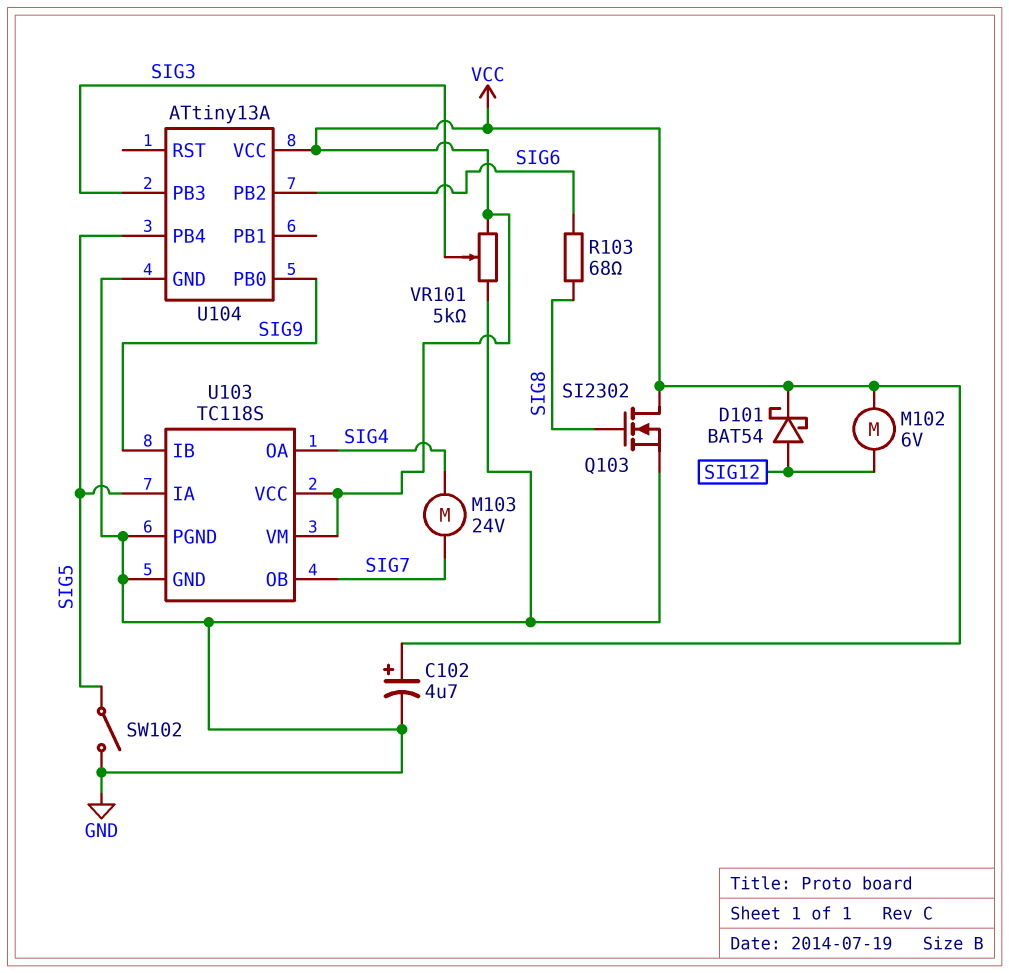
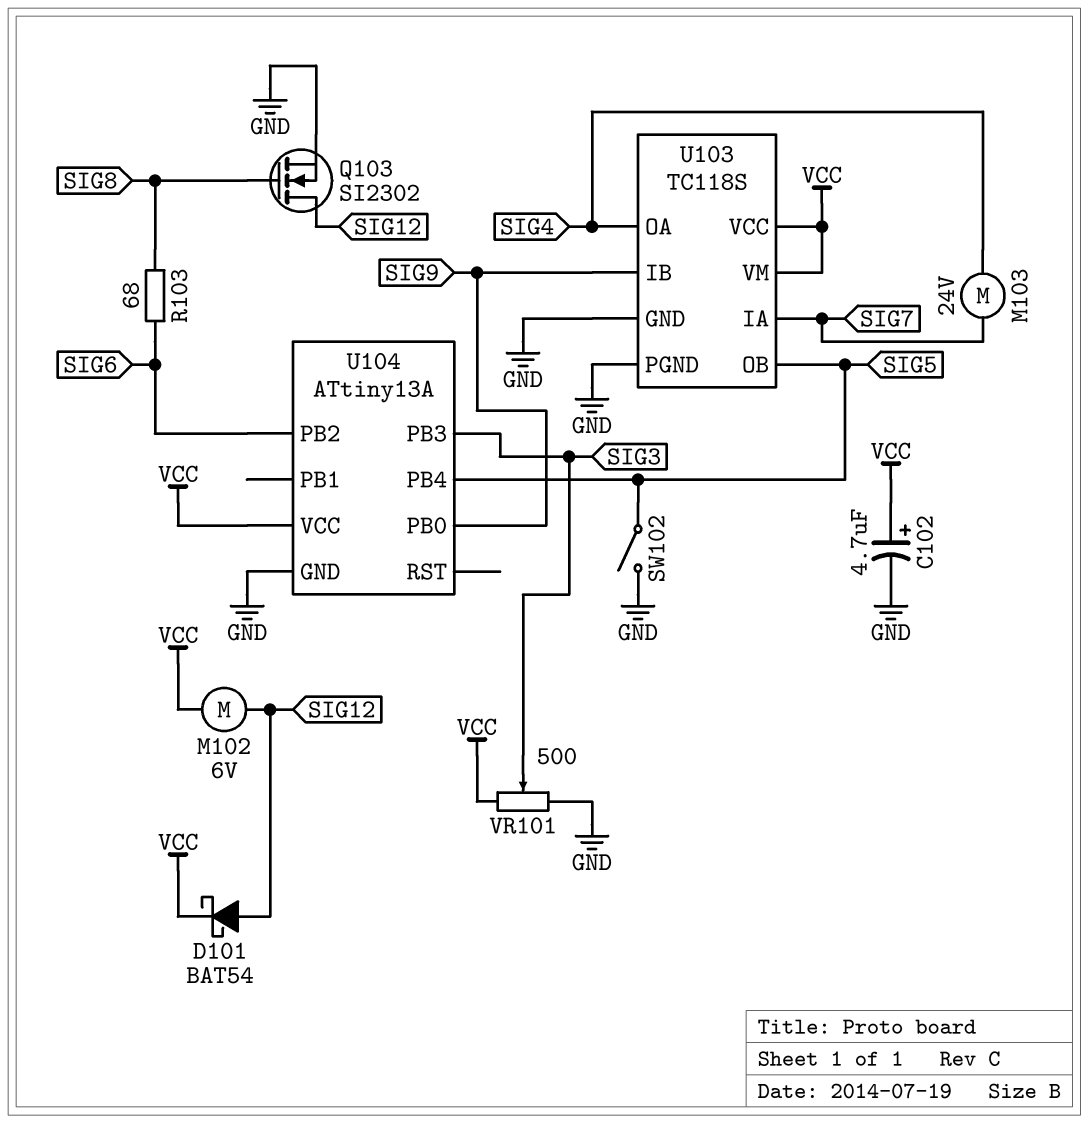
Q103: NMOS SI2302 (G SIG8, D VCC, S GND) -> NMOS SI2302 (G SIG8, D SIG12, S GND)
U103 pin IA: SIG5 -> SIG7
U103 pin OB: SIG7 -> SIG5
VR101: 5k (GND, VCC, wiper SIG3) -> 500 (GND, VCC, wiper SIG3)

